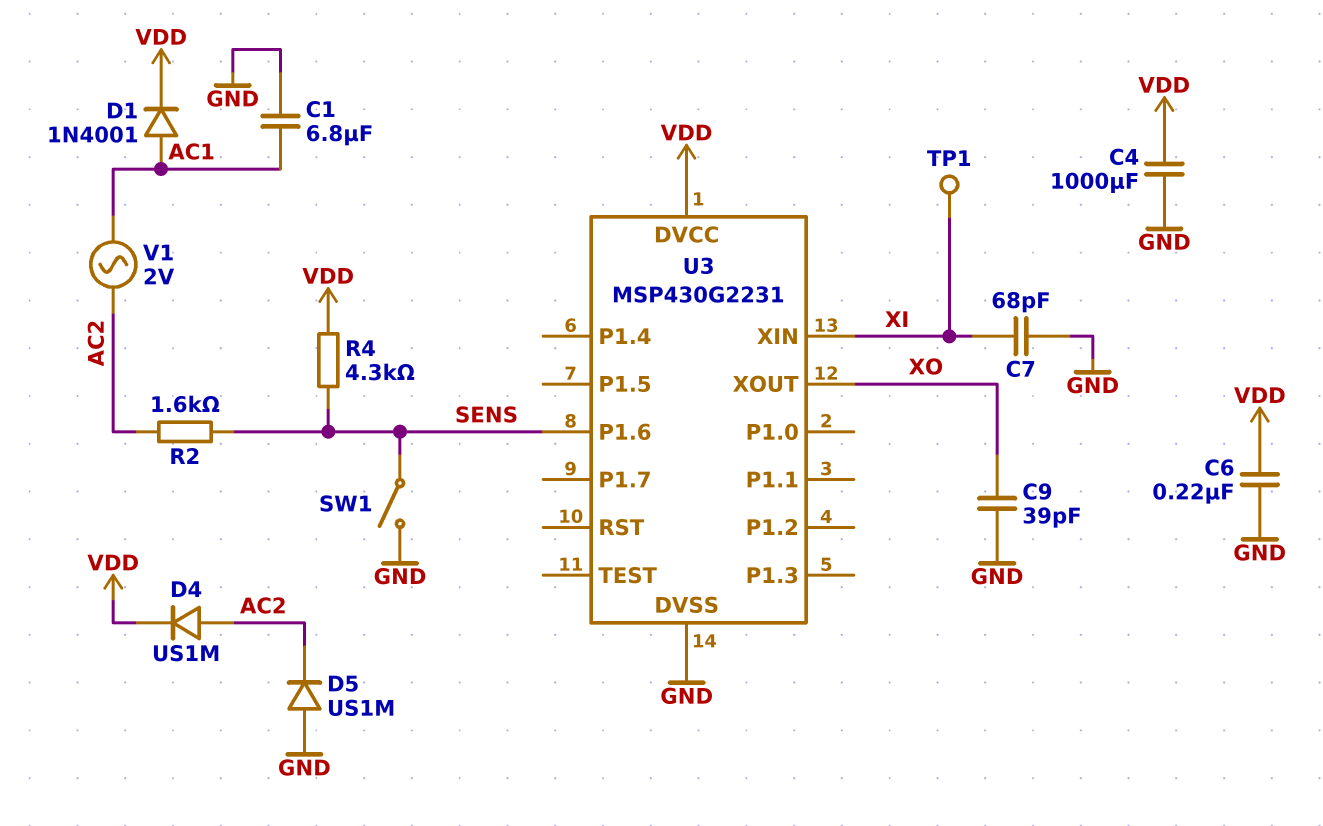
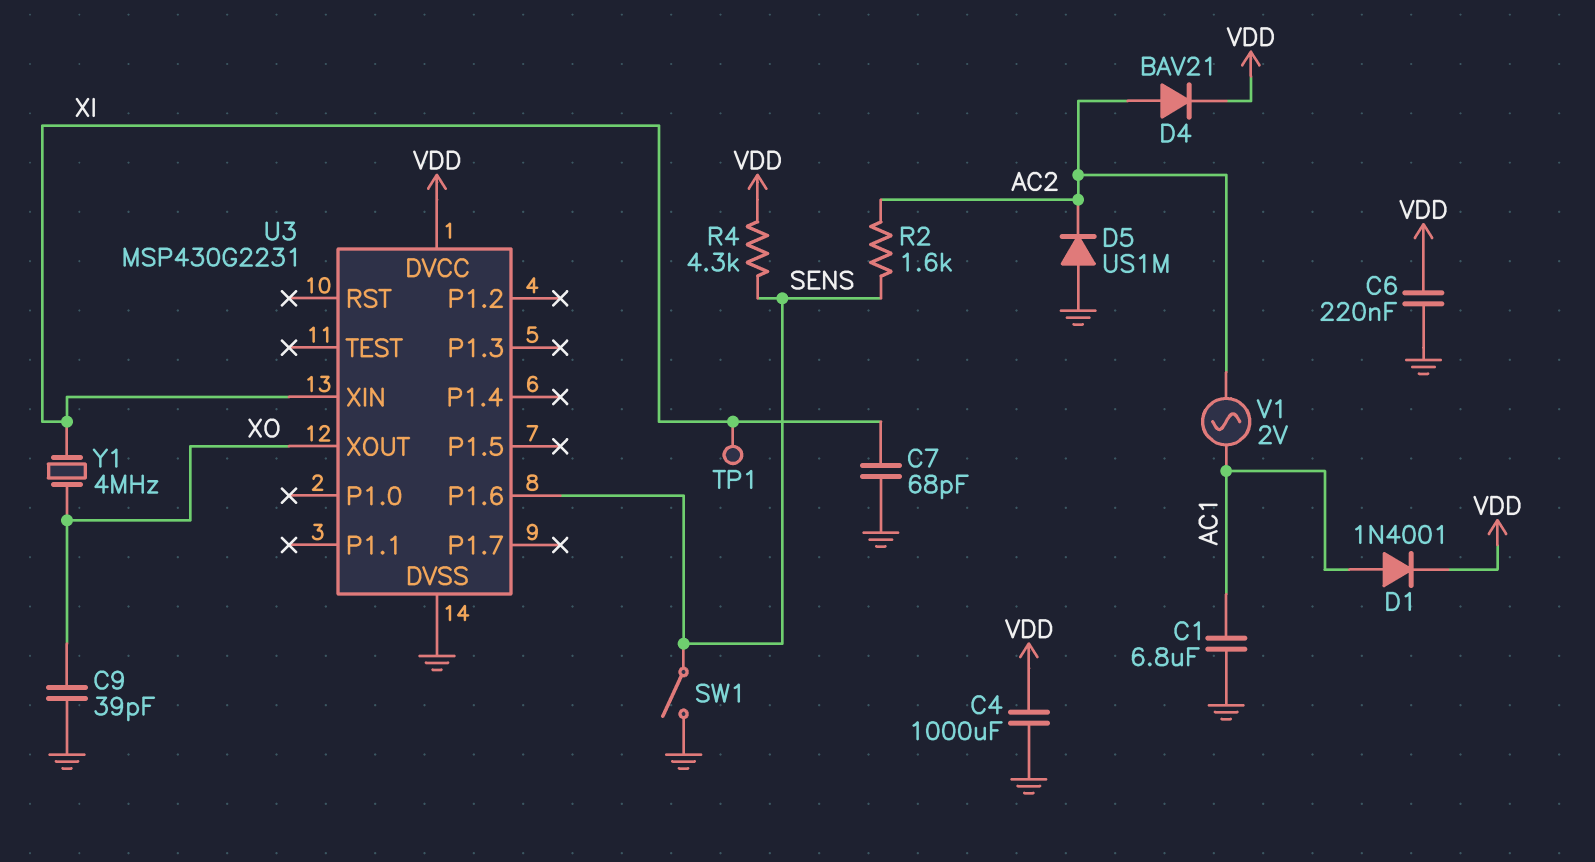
D4: diode US1M (A AC2, K VDD) -> diode BAV21 (A AC2, K VDD)
Y1: none -> 4MHz (XI, XO)

